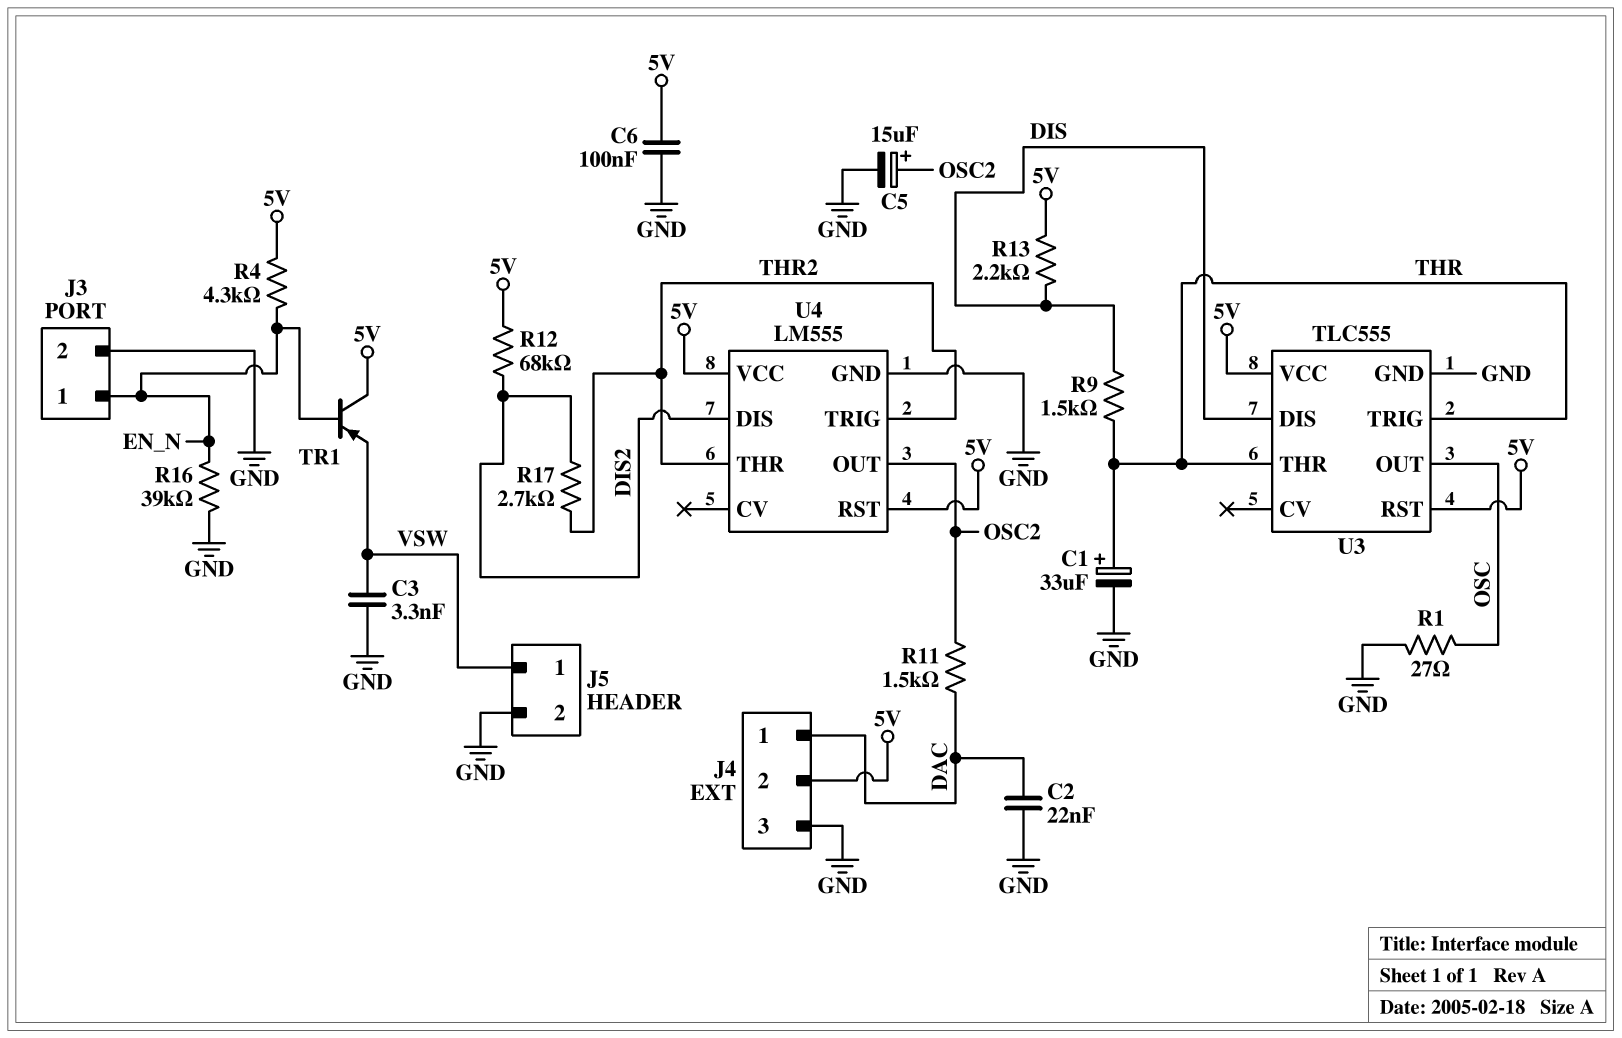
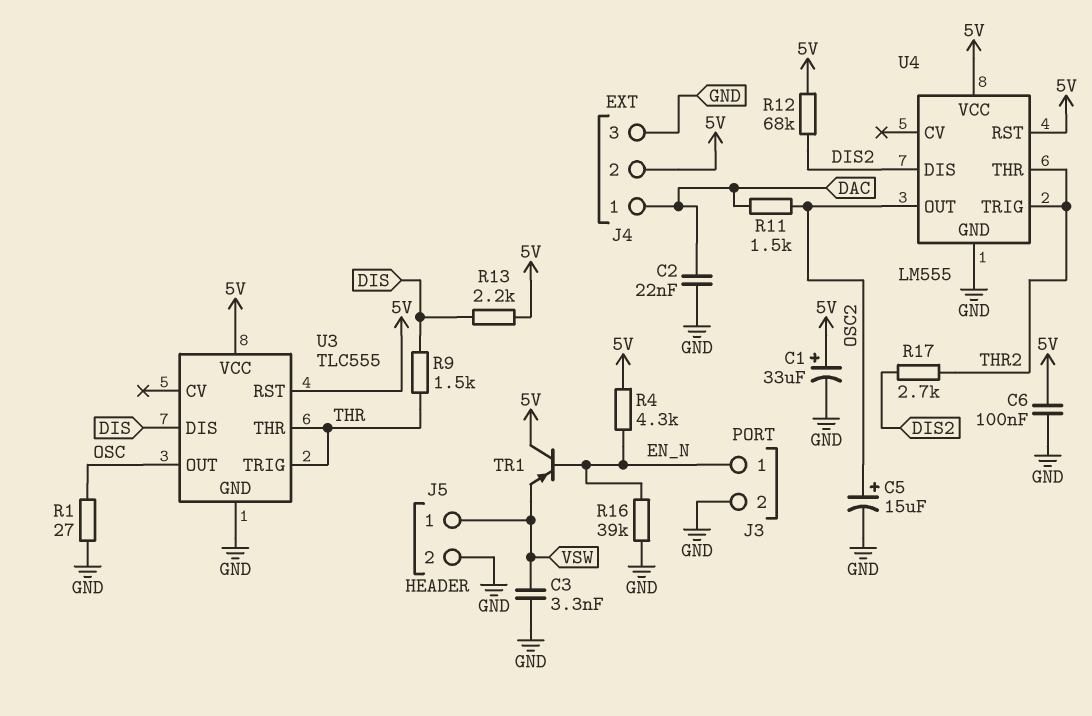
C1: 33uF (plus THR, minus GND) -> 33uF (plus 5V, minus GND)

